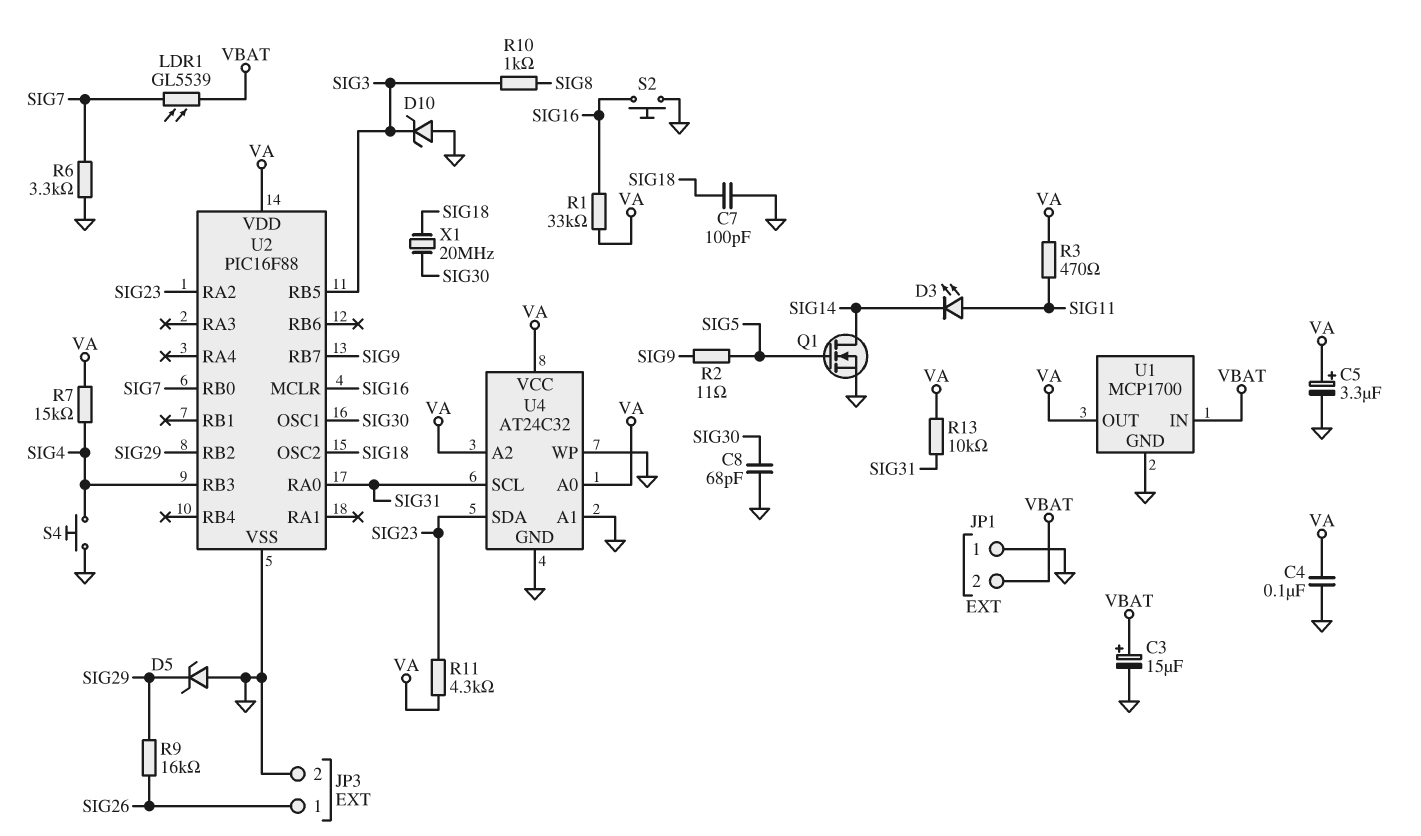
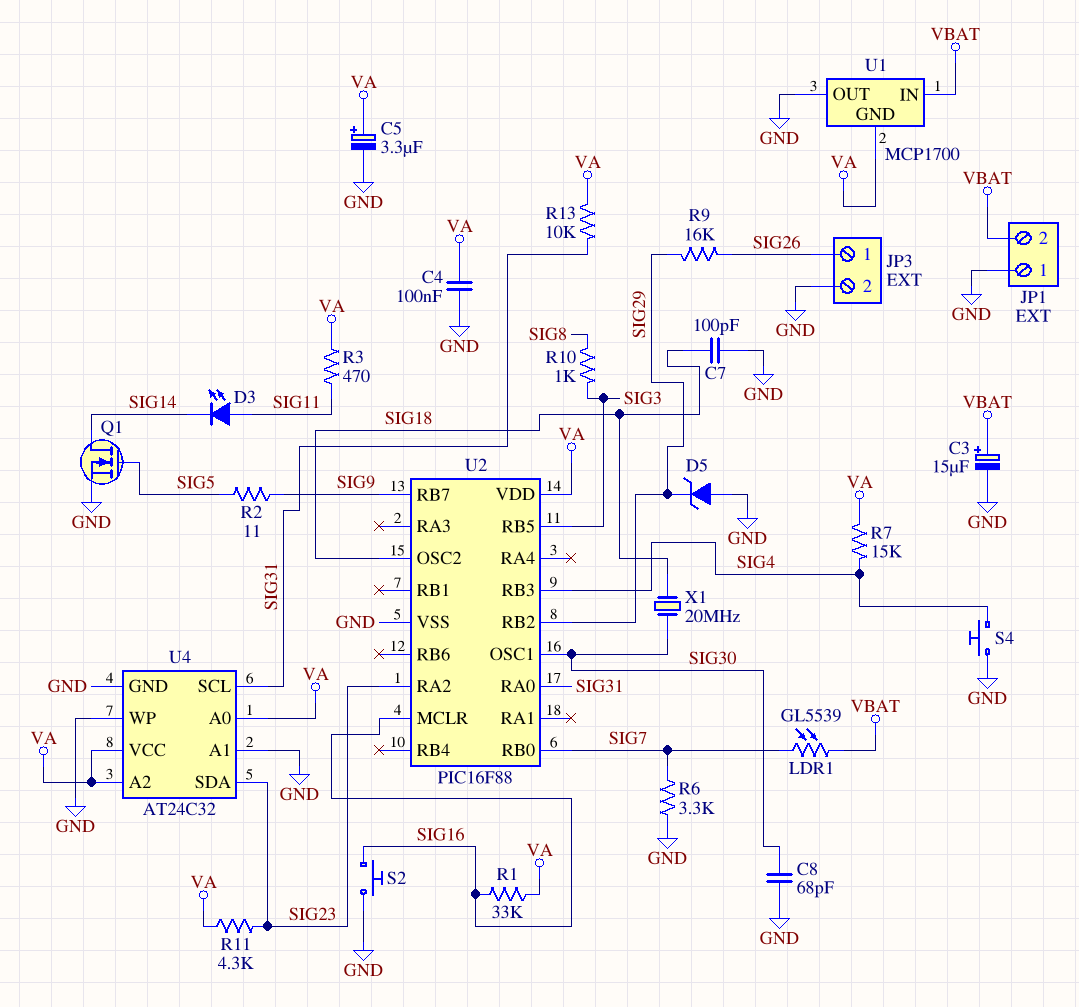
D10: zener (A GND, K SIG3) -> none
U1 pin GND: GND -> VA
U1 pin OUT: VA -> GND

